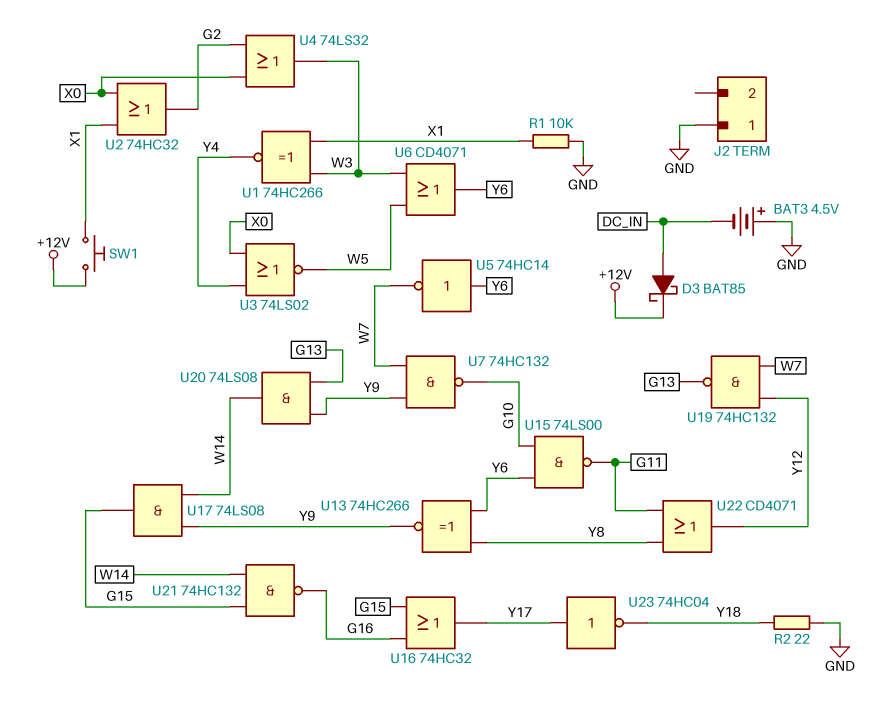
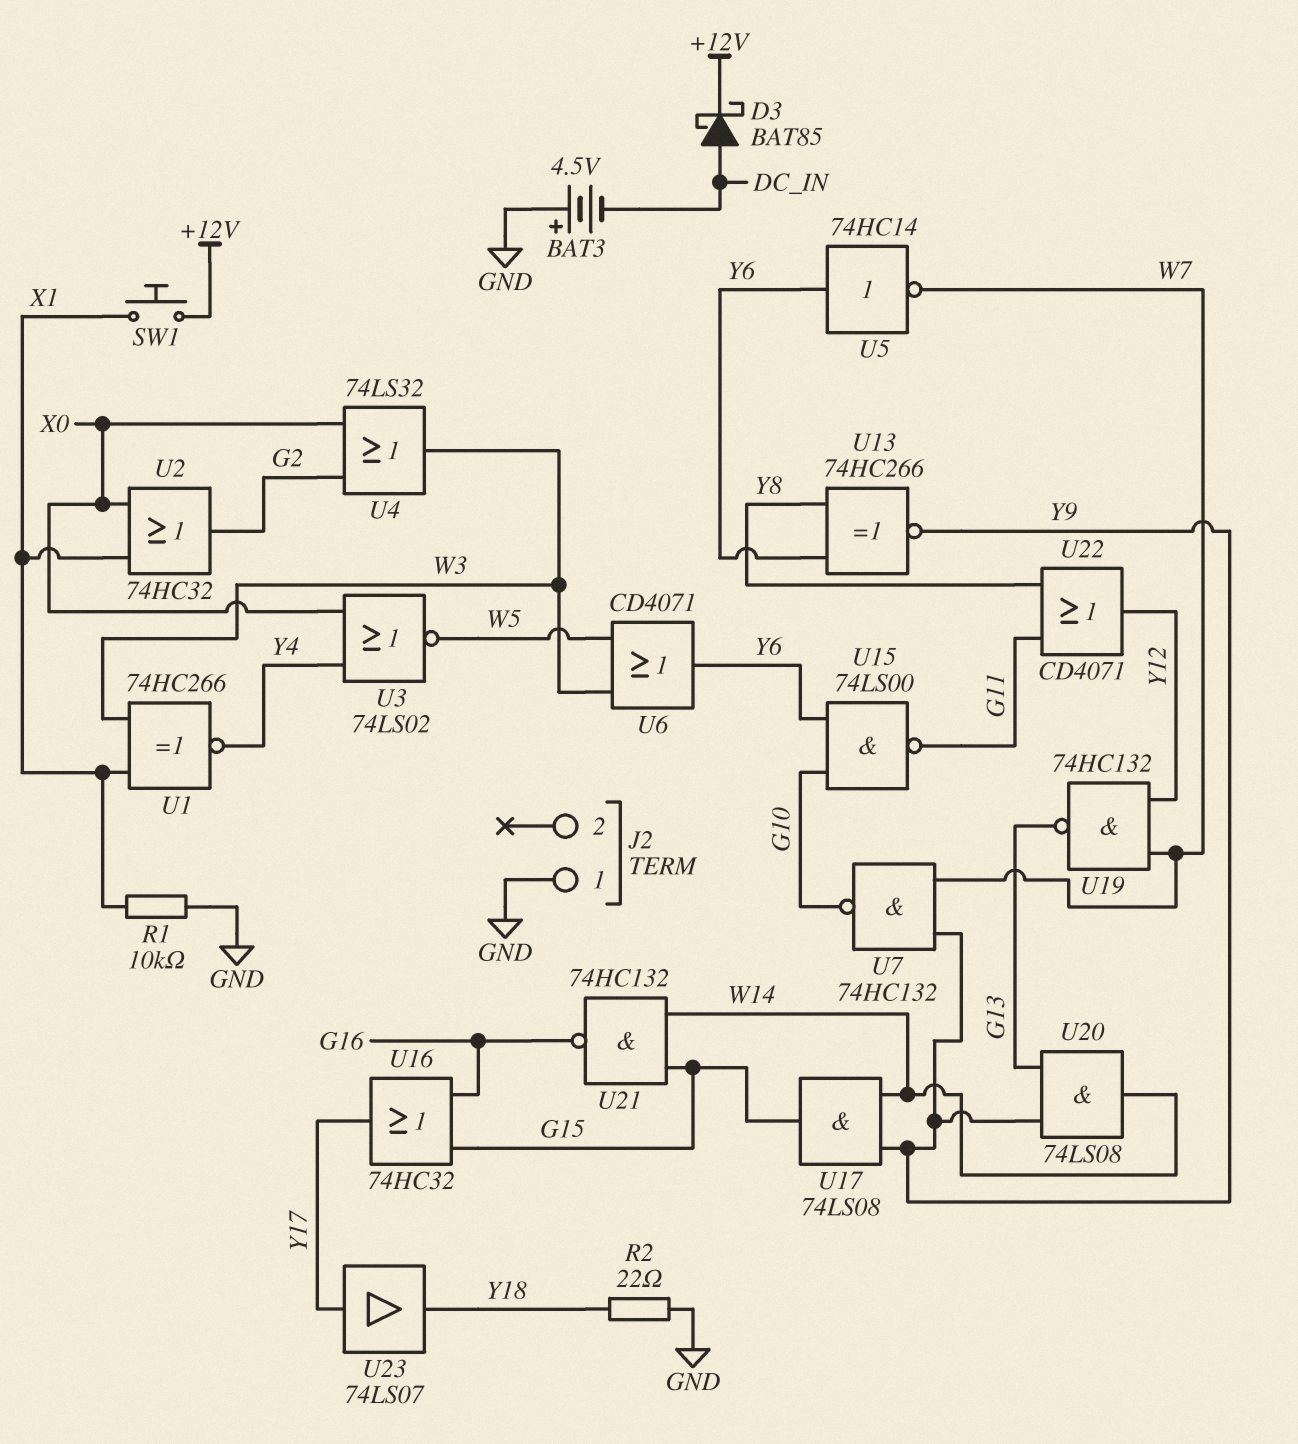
U23: NOT 74HC04 (in Y17, out Y18) -> buffer 74LS07 (in Y17, out Y18)

